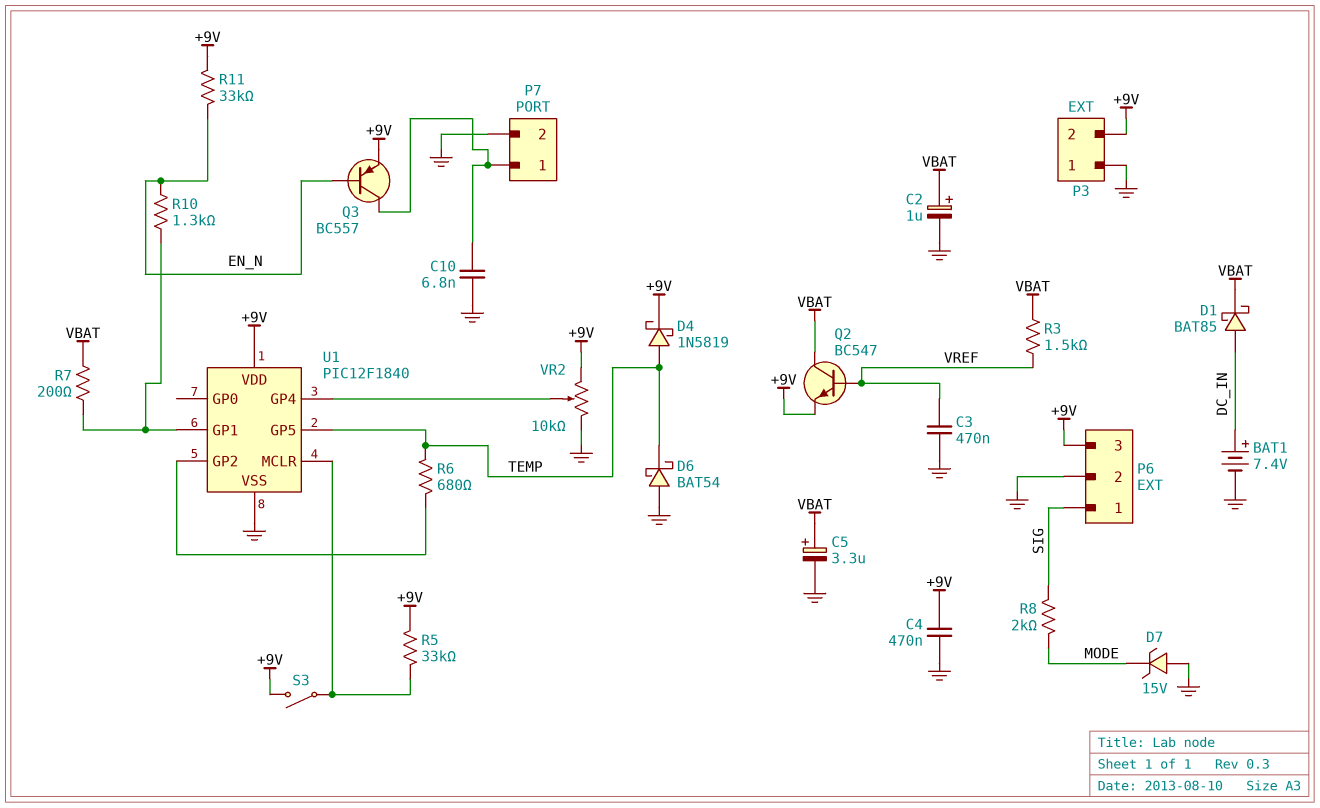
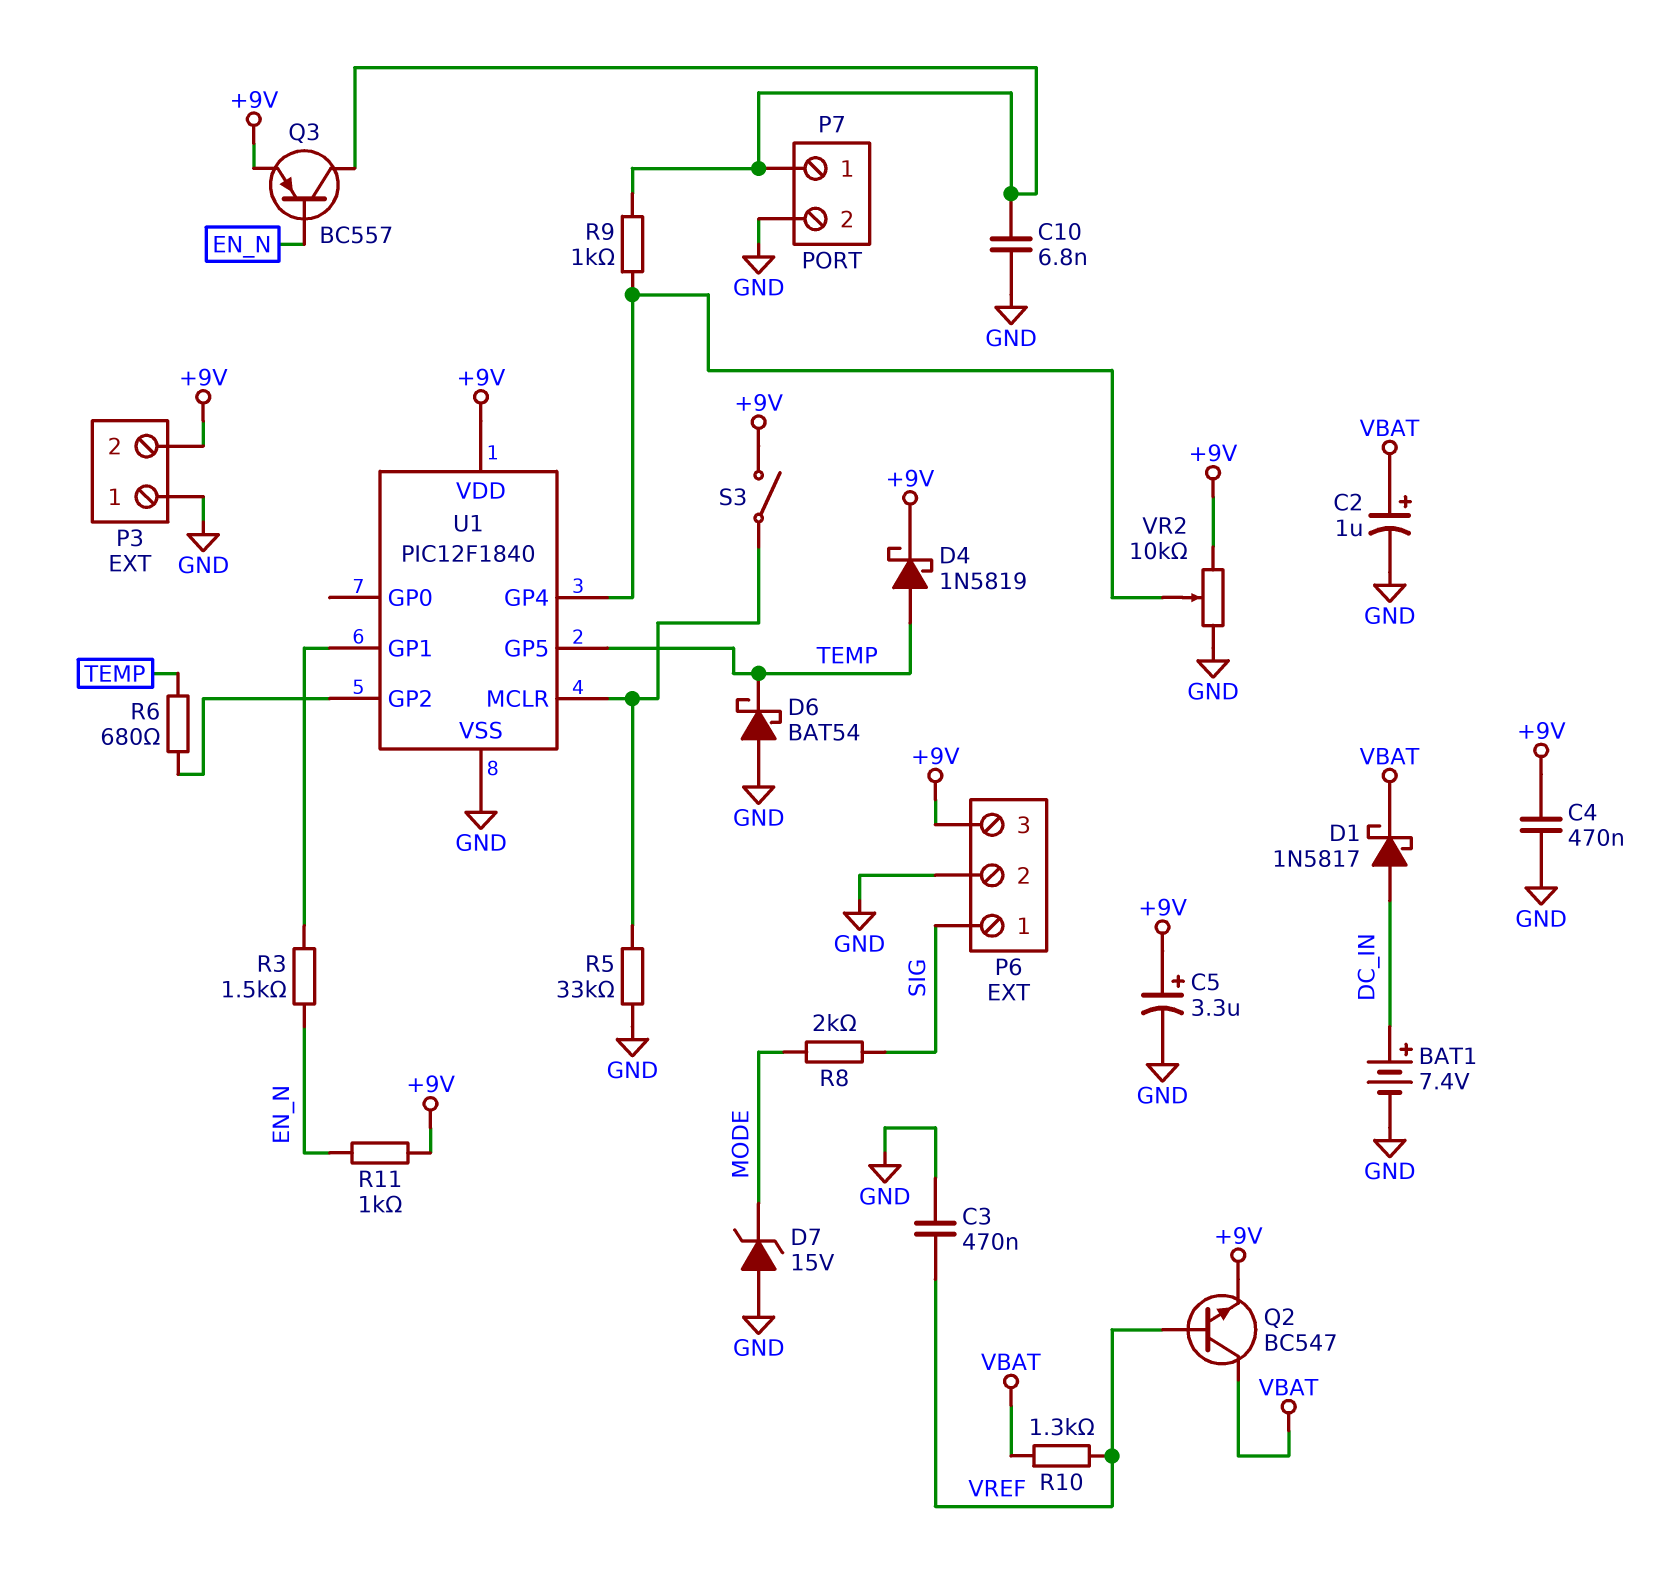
C5: 3.3uF (plus VBAT, minus GND) -> 3.3uF (plus +9V, minus GND)
D1: schottky BAT85 (A DC_IN, K VBAT) -> schottky 1N5817 (A DC_IN, K VBAT)
R3: 1.5k (VBAT, VREF) -> 1.5k (EN_N, U1/GP1)
R5: 33k (+9V, U1/MCLR) -> 33k (GND, U1/MCLR)
R7: 200 (U1/GP1, VBAT) -> none
R9: none -> 1k (P7/1, U1/GP4)
R10: 1.3k (EN_N, U1/GP1) -> 1.3k (VBAT, VREF)
R11: 33k (+9V, EN_N) -> 1k (+9V, EN_N)

